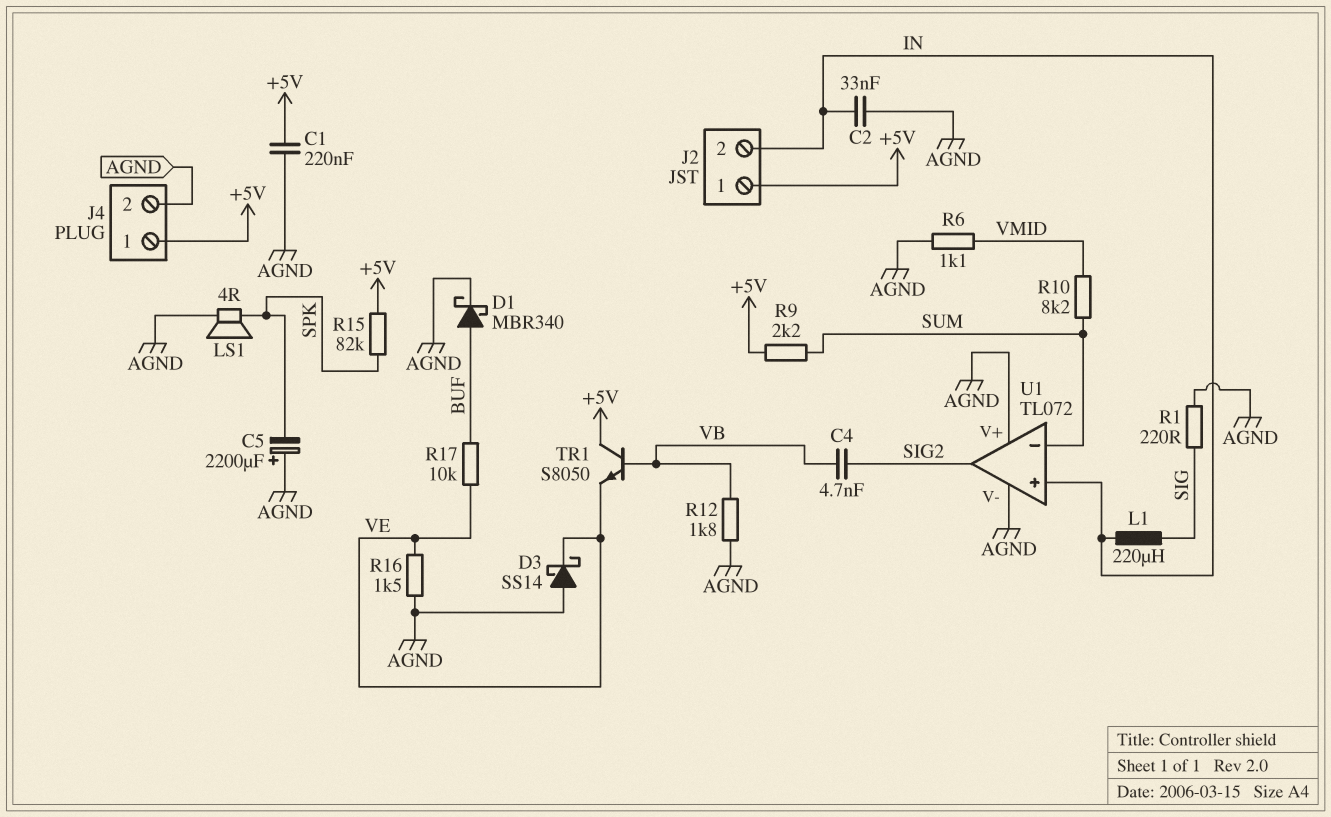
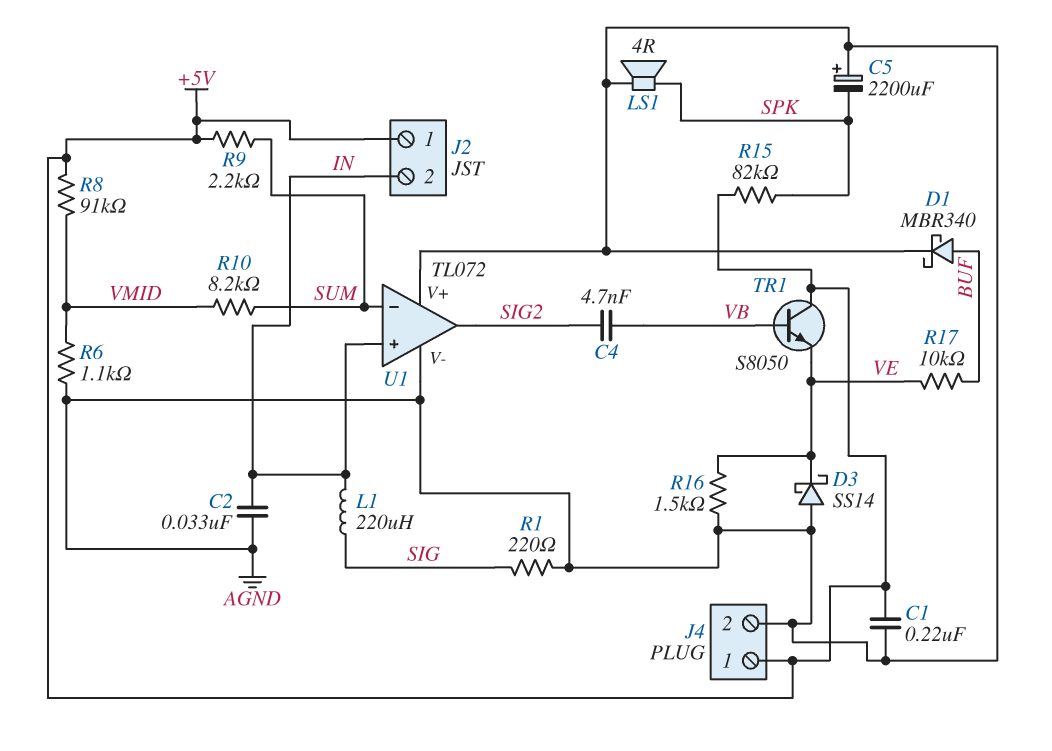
R8: none -> 91k (+5V, VMID)
R12: 1.8k (AGND, VB) -> none

